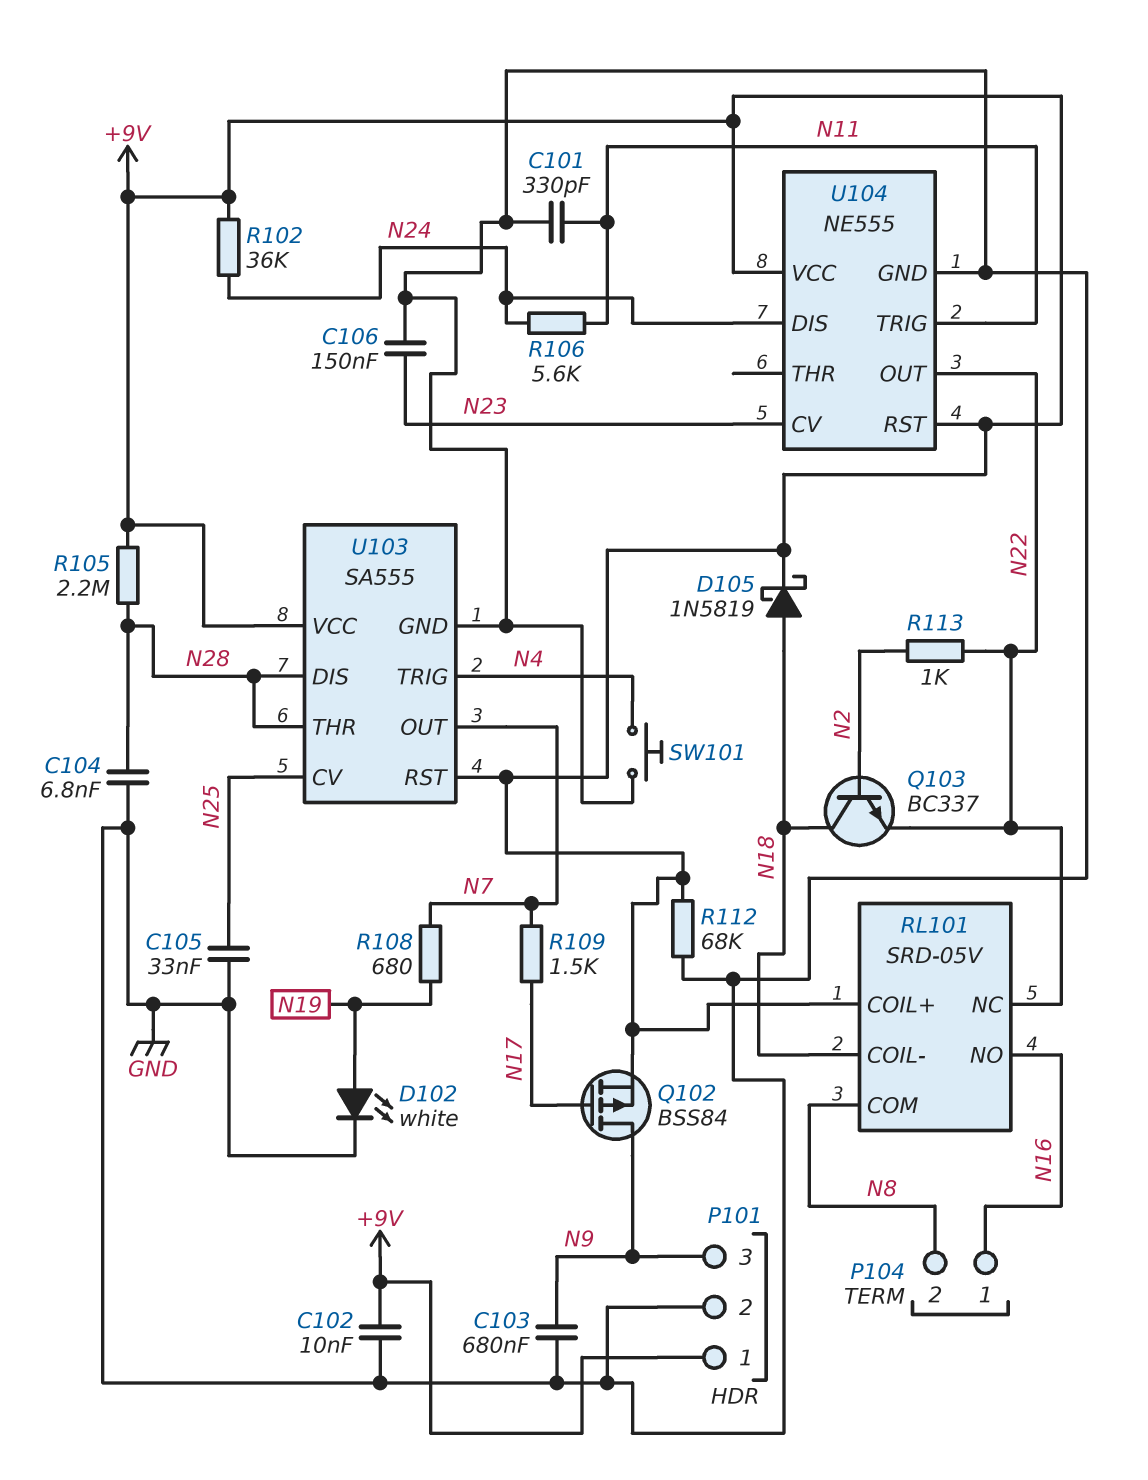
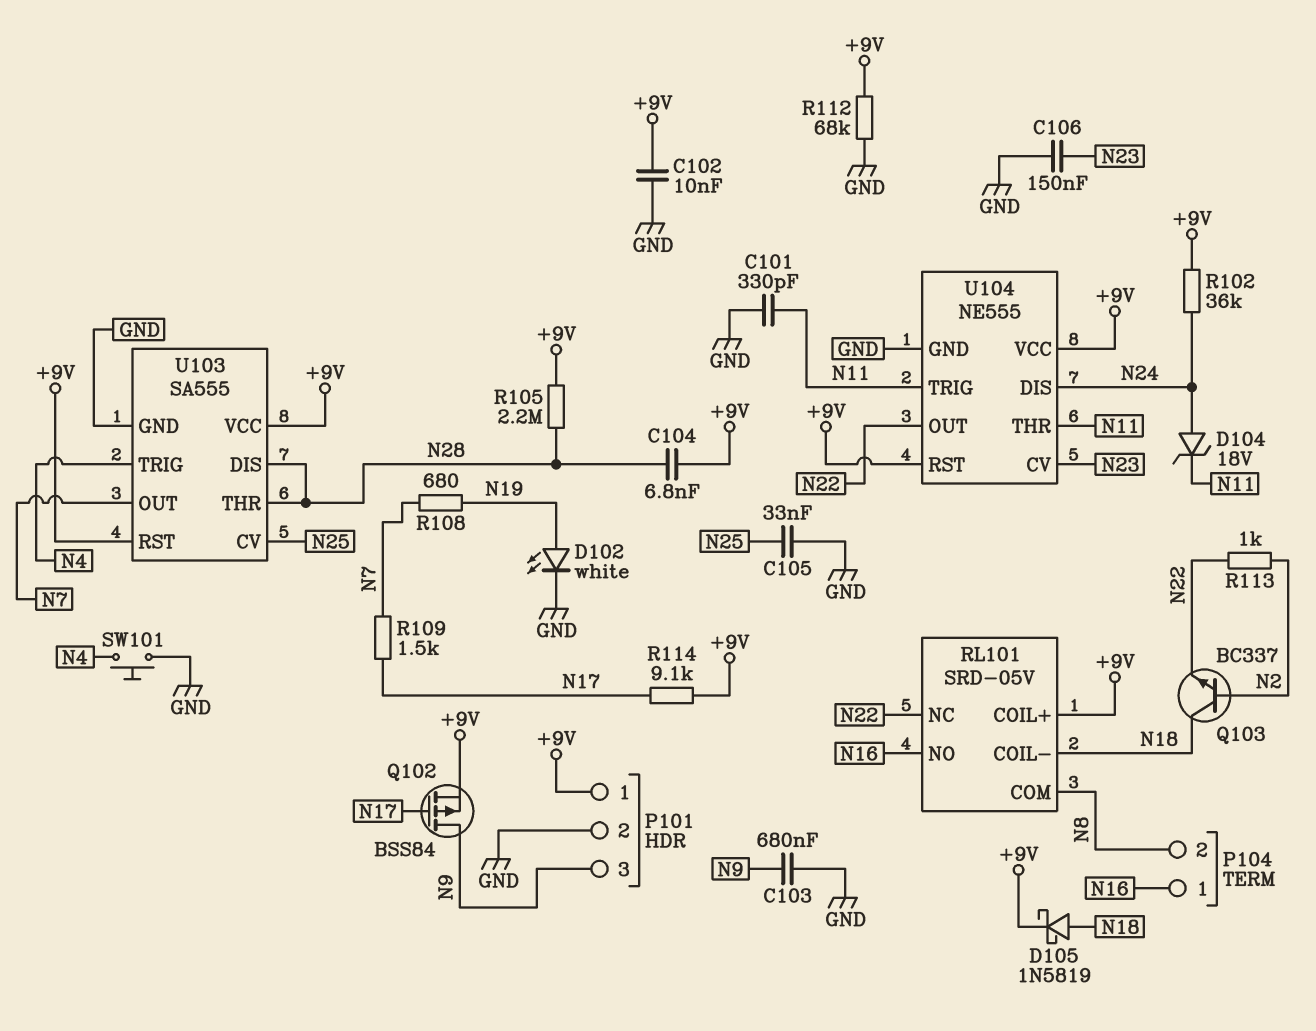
C104: 6.8nF (GND, N28) -> 6.8nF (+9V, N28)
D104: none -> zener 18V (A N24, K N11)
R106: 5.6k (N11, N24) -> none
R114: none -> 9.1k (+9V, N17)
U104 pin THR: none -> N11

